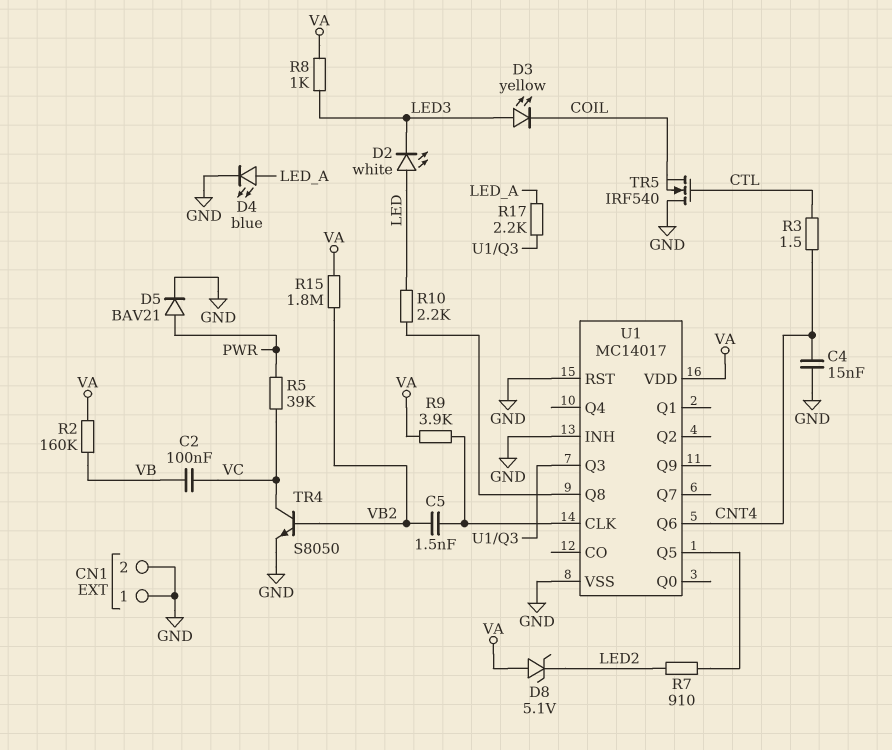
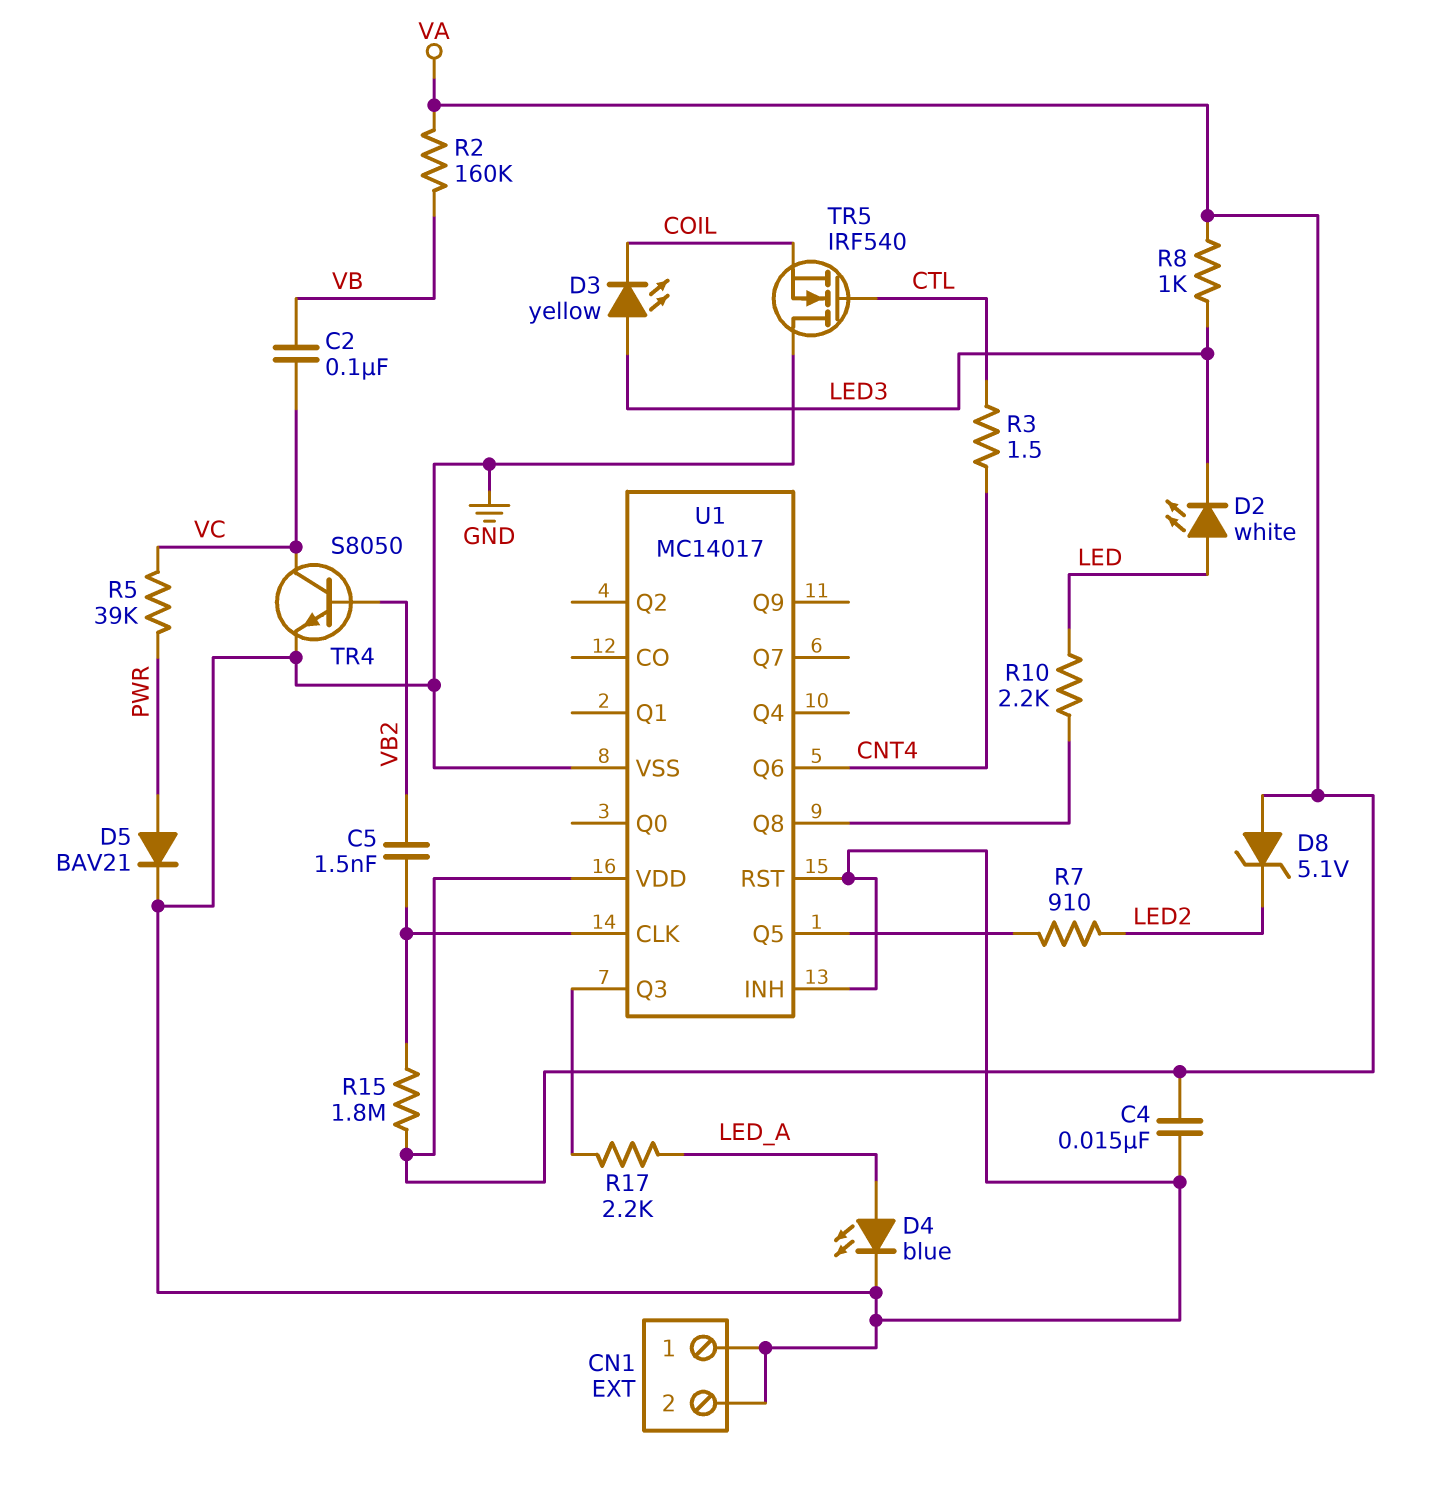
C4: 15nF (CNT4, GND) -> 15nF (GND, VA)
R9: 3.9k (U1/CLK, VA) -> none
R15: 1.8M (VA, VB2) -> 1.8M (U1/CLK, VA)

